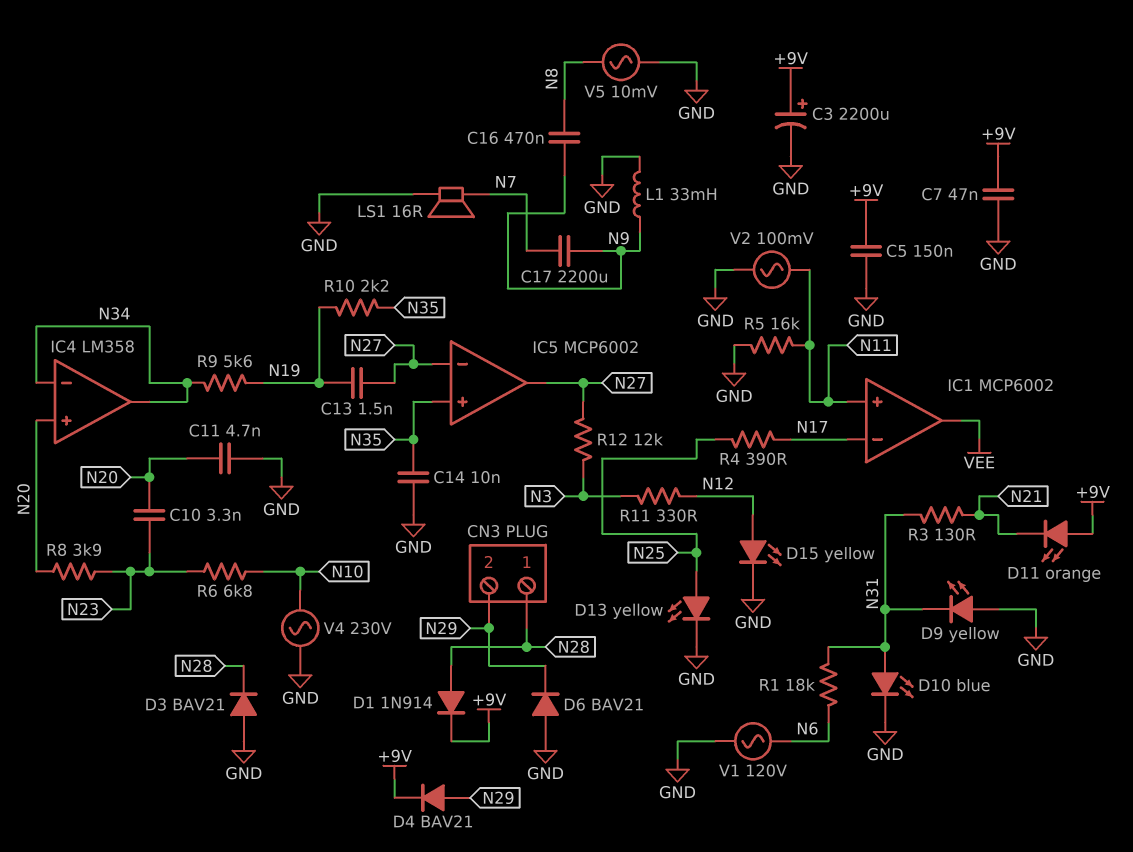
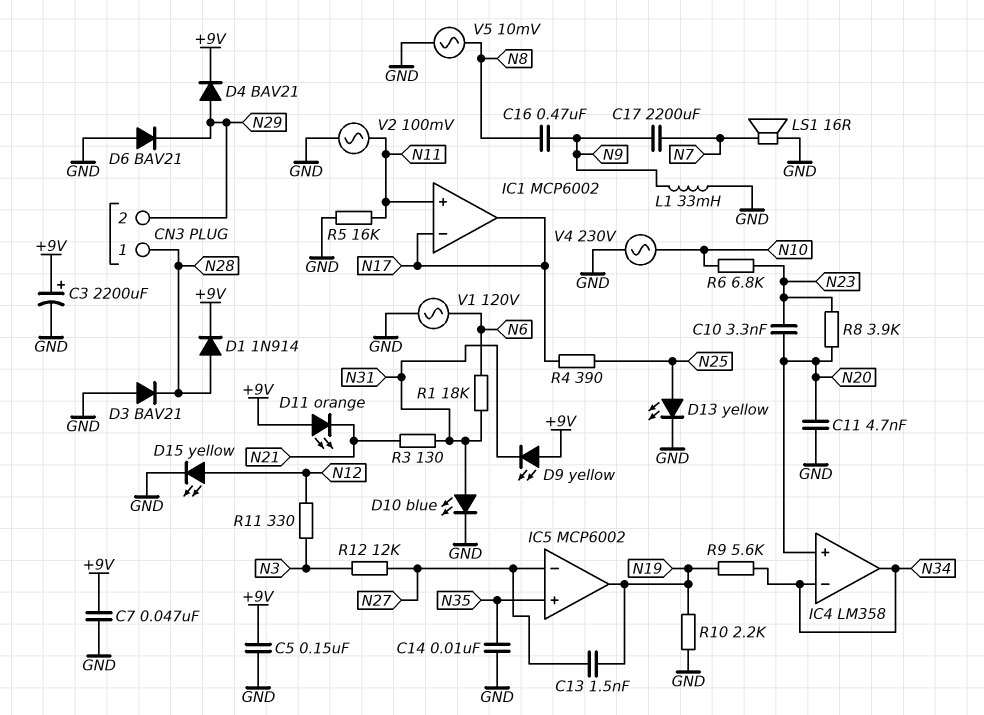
D9: LED yellow (A GND, K N31) -> LED yellow (A +9V, K N31)
IC1 pin out: VEE -> N17
IC5 pin out: N27 -> N19
R10: 2.2k (N19, N35) -> 2.2k (GND, N19)

